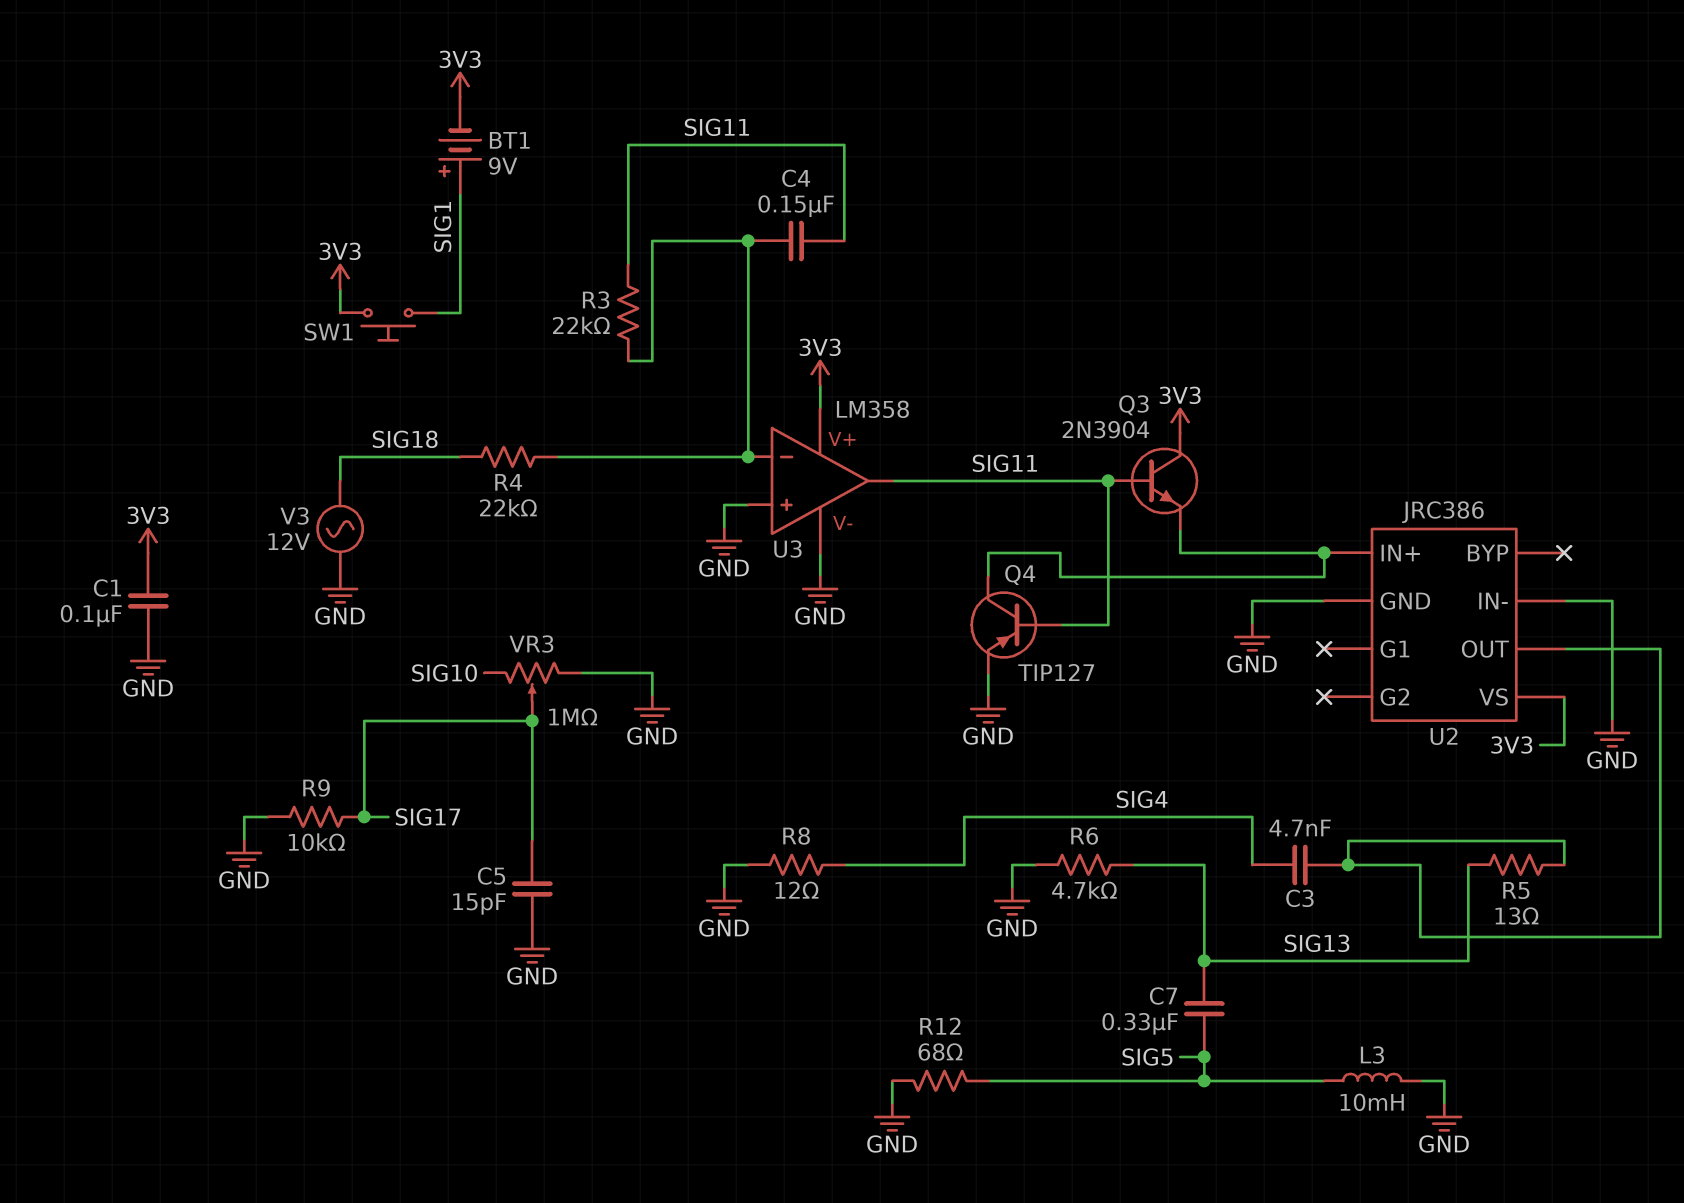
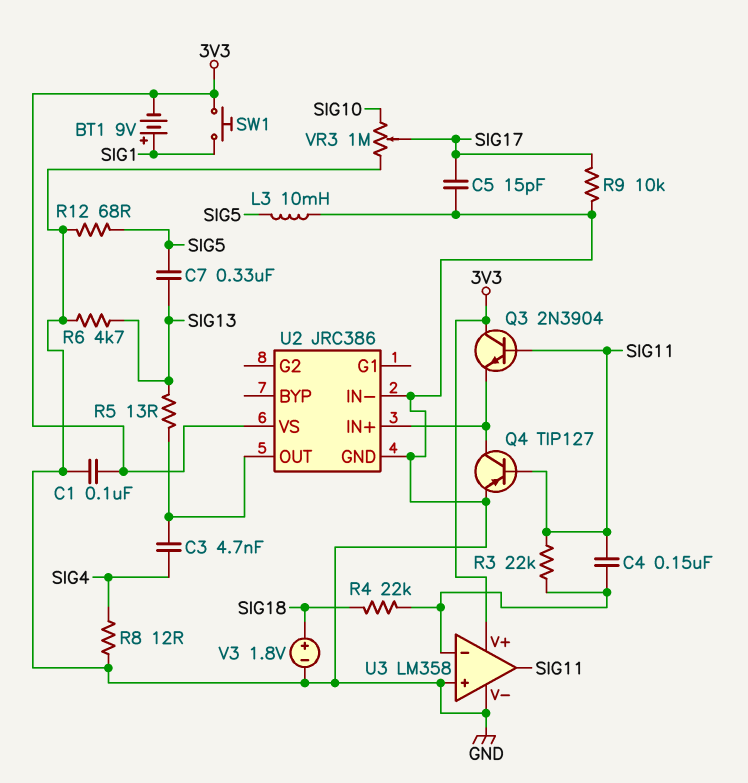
V3: AC 12V (GND, SIG18) -> 1.8V (plus SIG18, minus GND)

